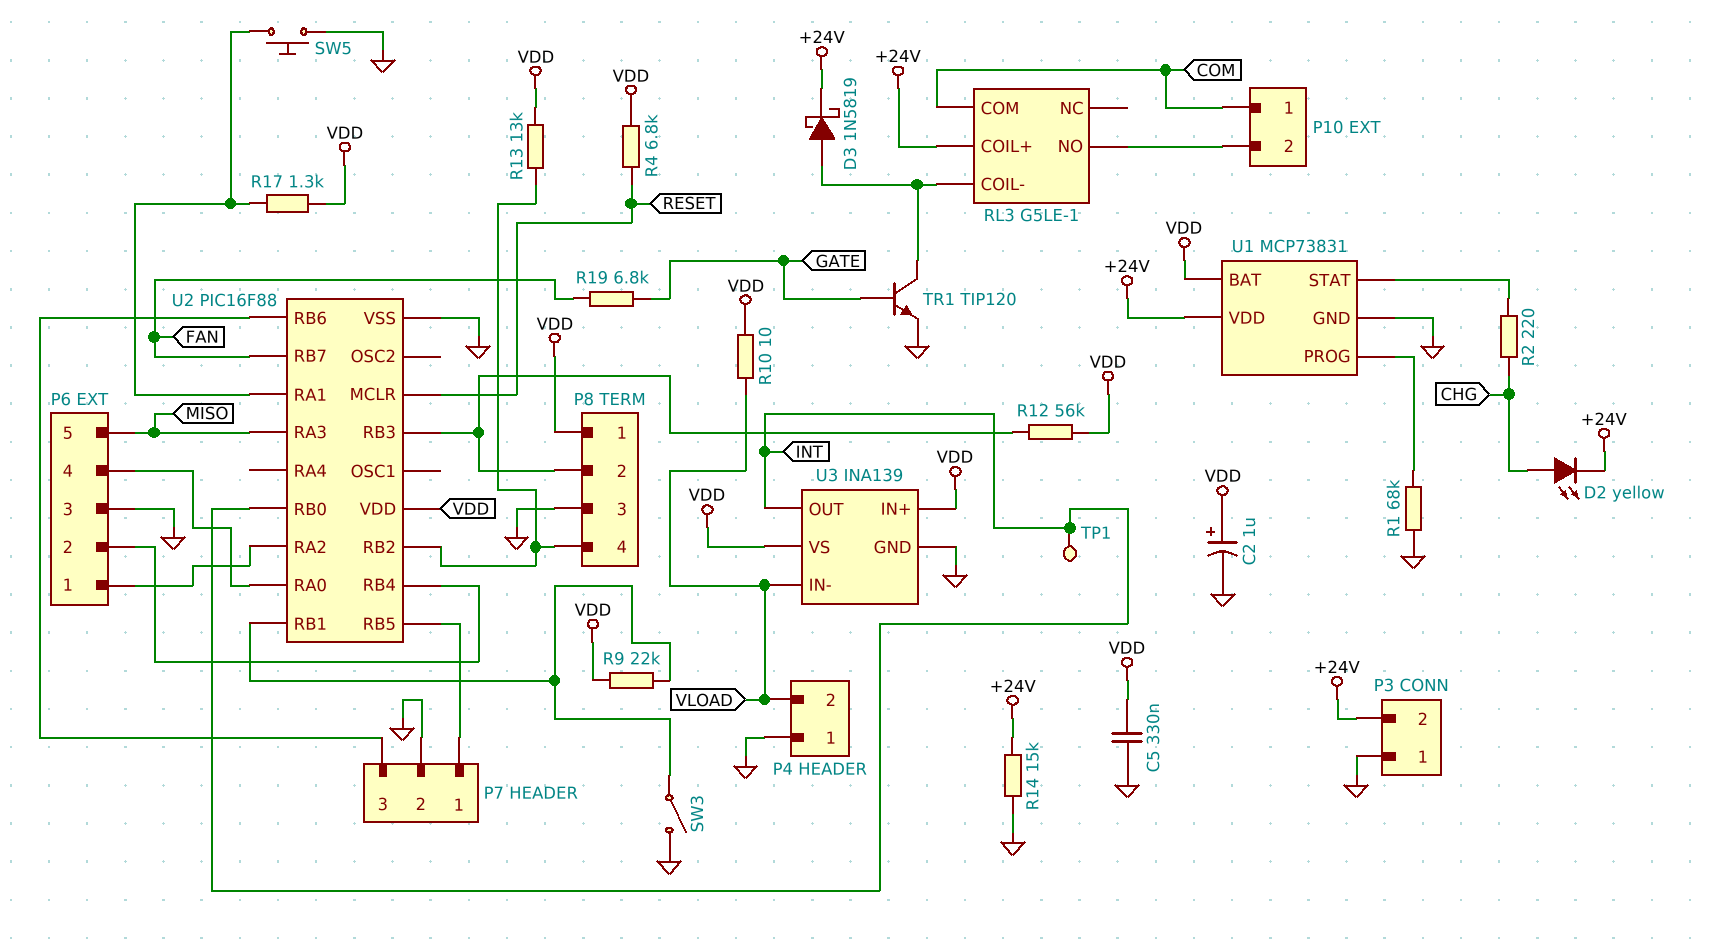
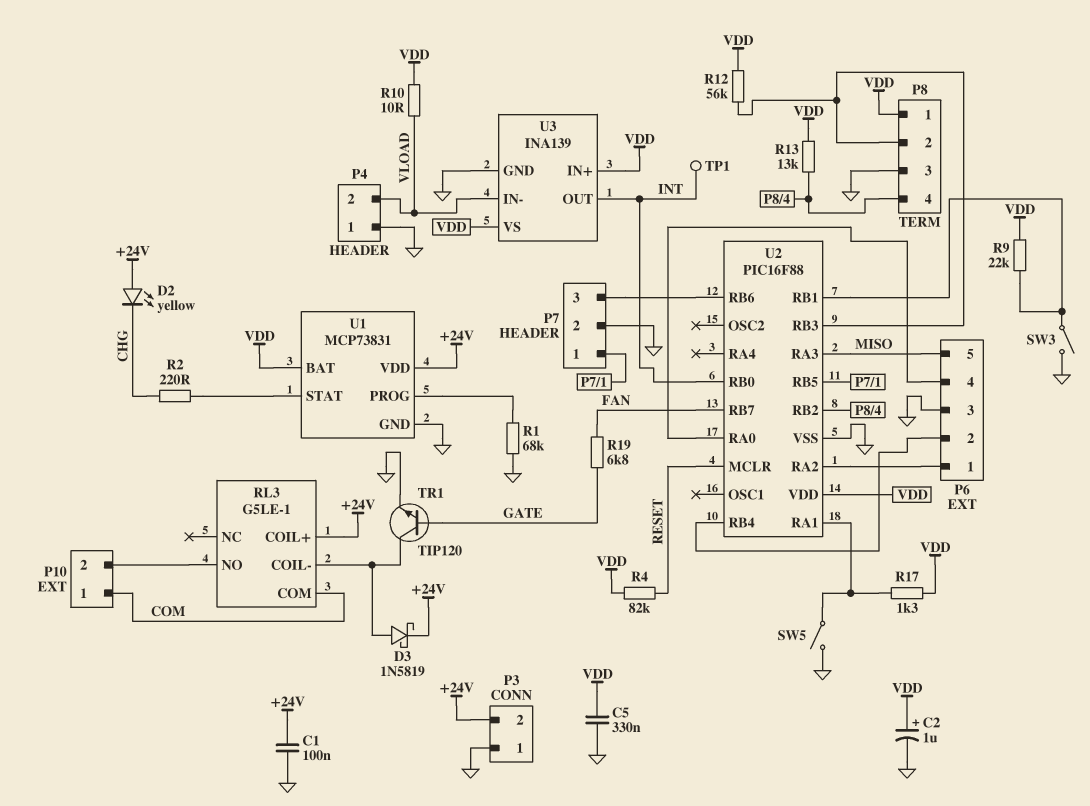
C1: none -> 100nF (+24V, GND)
D2: LED yellow (A CHG, K +24V) -> LED yellow (A +24V, K CHG)
R4: 6.8k (RESET, VDD) -> 82k (RESET, VDD)
R14: 15k (+24V, GND) -> none
SW5: button (GND, U2/RA1) -> switch (GND, U2/RA1)

